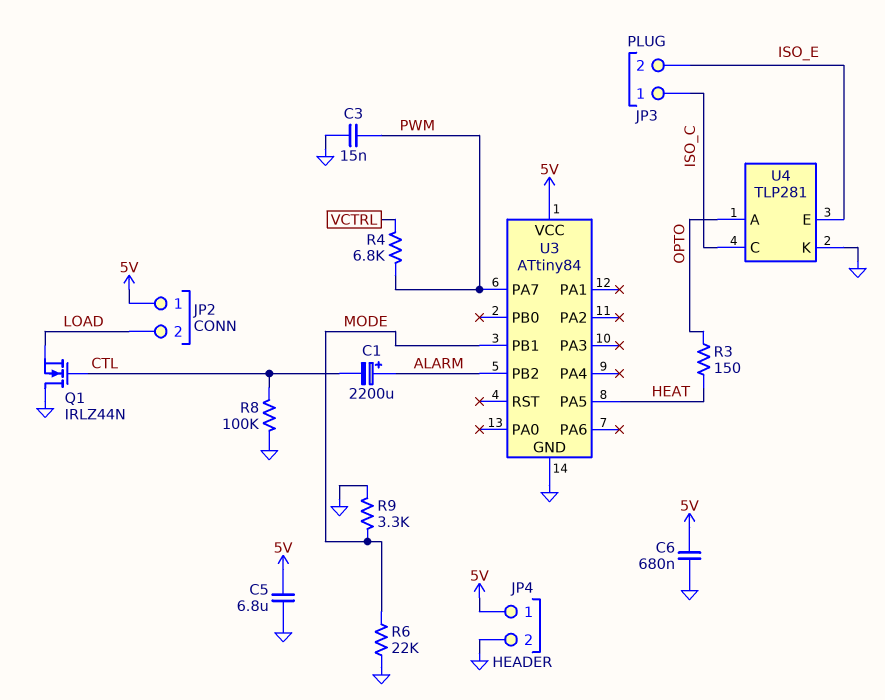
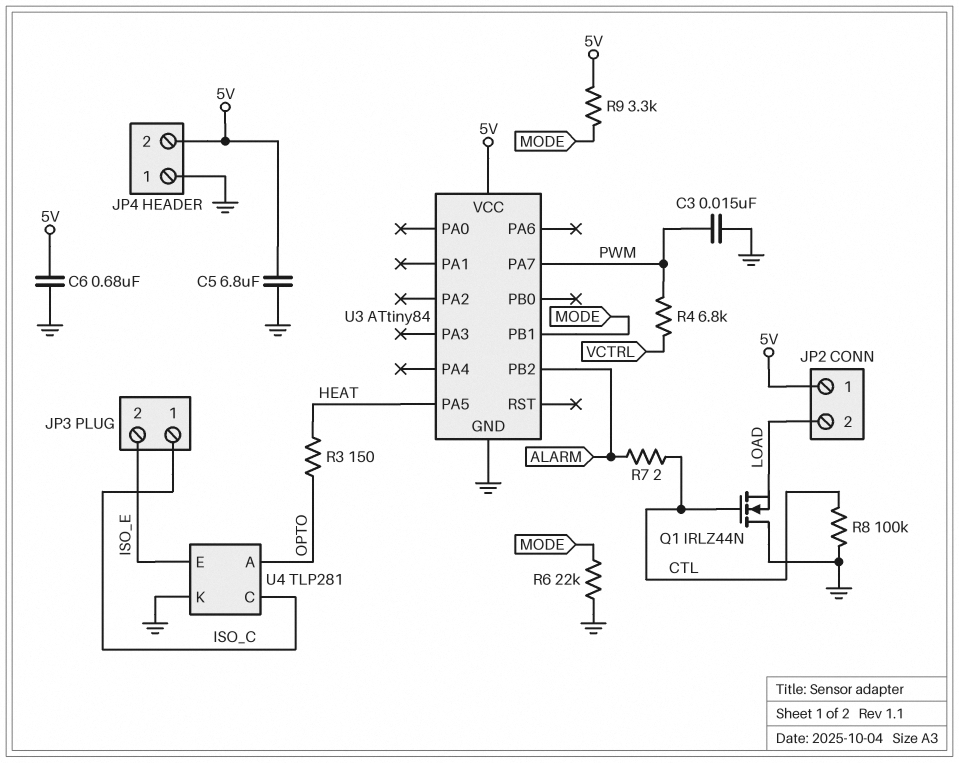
C1: 2200uF (plus ALARM, minus CTL) -> none
JP4 pin 1: 5V -> GND
JP4 pin 2: GND -> 5V
R7: none -> 2 (ALARM, CTL)
R9: 3.3k (GND, MODE) -> 3.3k (5V, MODE)

